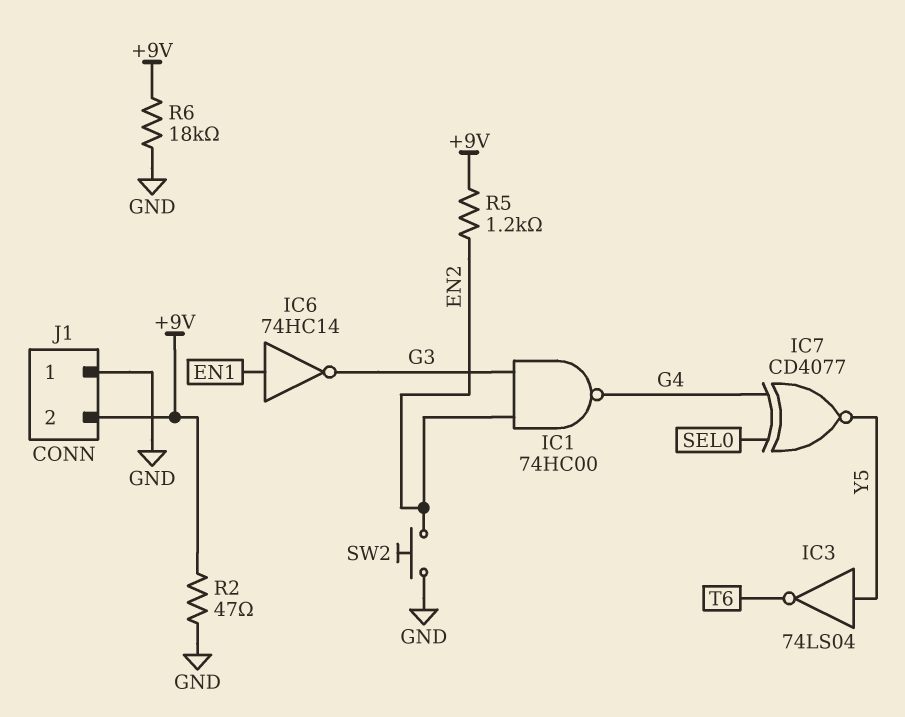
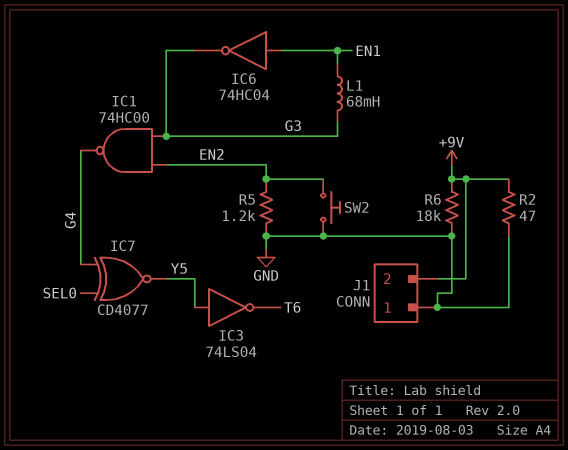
IC6: NOT 74HC14 (in EN1, out G3) -> NOT 74HC04 (in EN1, out G3)
L1: none -> 68mH (EN1, G3)
R5: 1.2k (+9V, EN2) -> 1.2k (EN2, GND)

